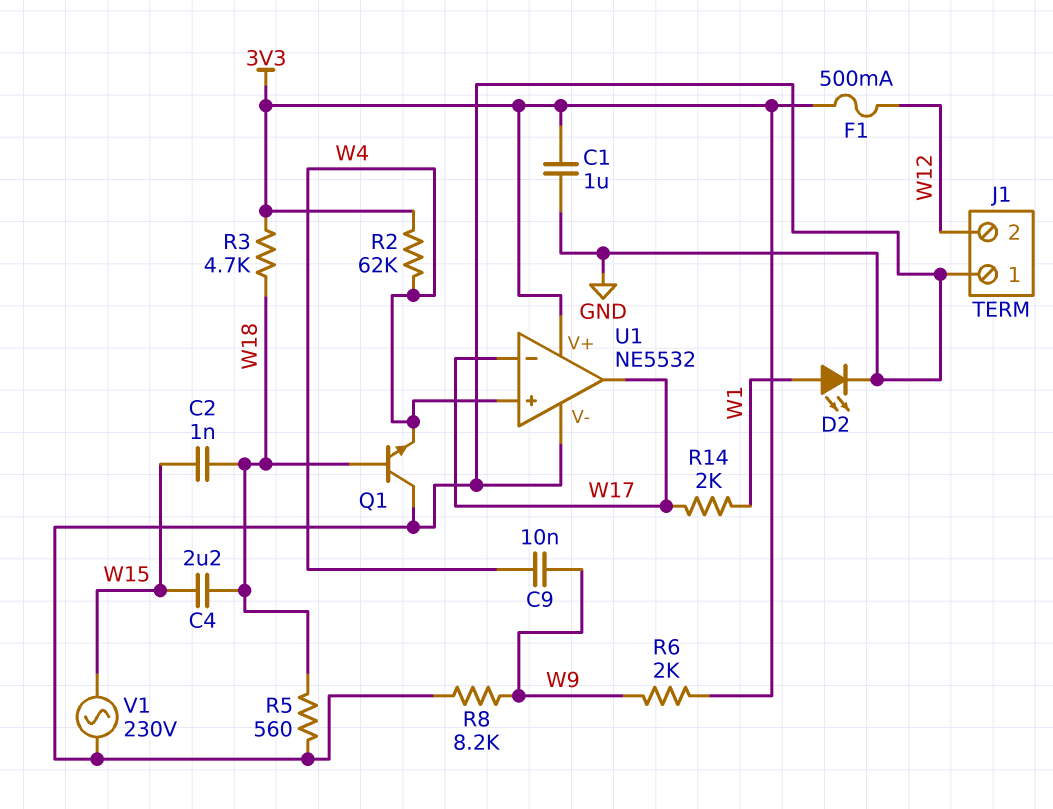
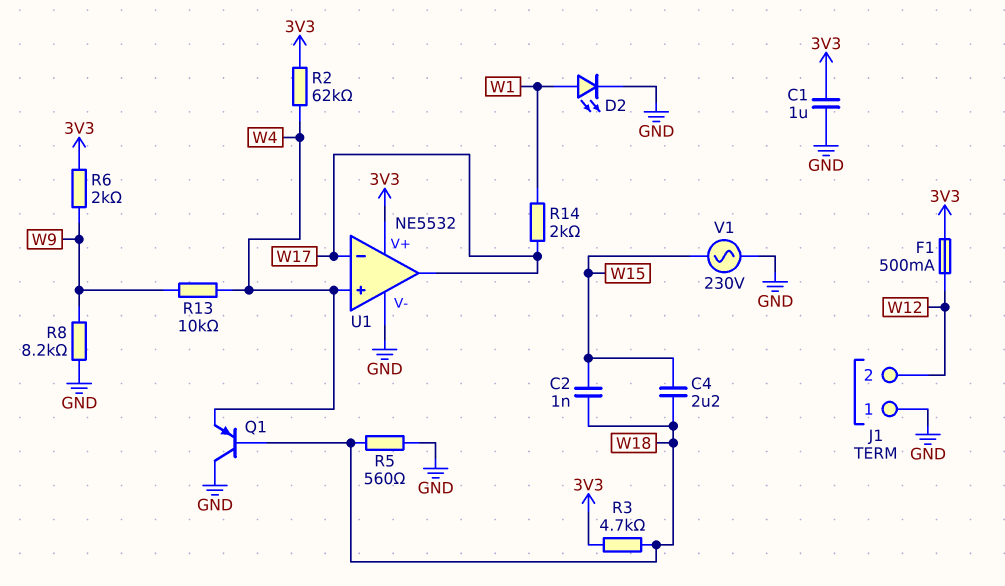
C9: 10nF (W4, W9) -> none
Q1: NPN (B W18, C GND, E W4) -> PNP (B W18, C GND, E W4)
R13: none -> 10k (W4, W9)

